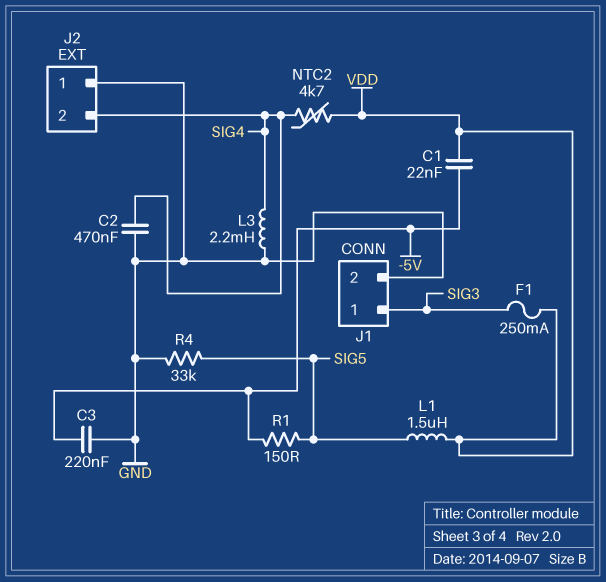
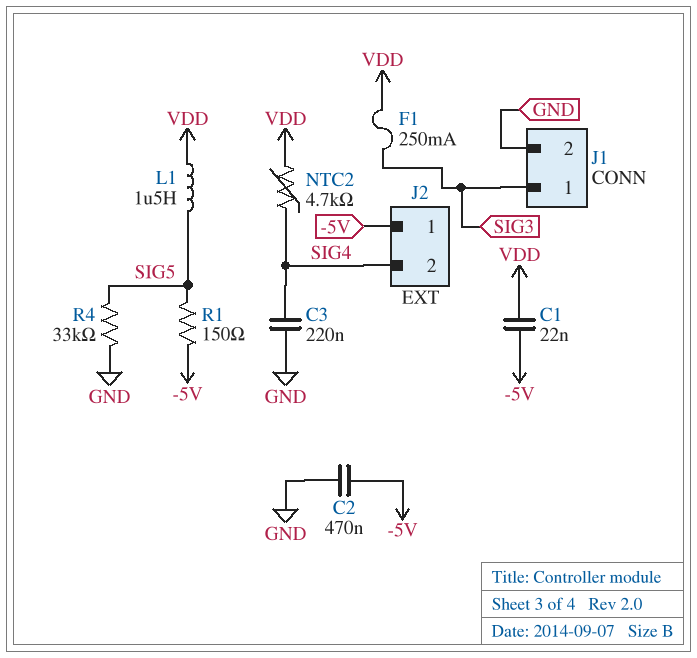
C2: 470nF (GND, SIG4) -> 470nF (-5V, GND)
C3: 220nF (-5V, GND) -> 220nF (GND, SIG4)
J2 pin 1: GND -> -5V
L3: 2.2mH (GND, SIG4) -> none

